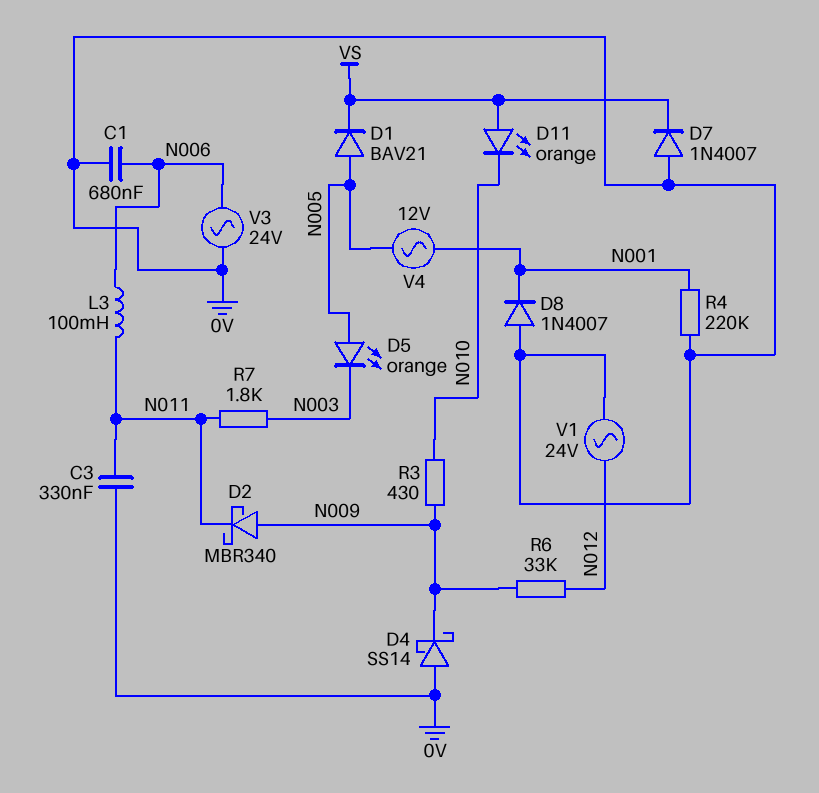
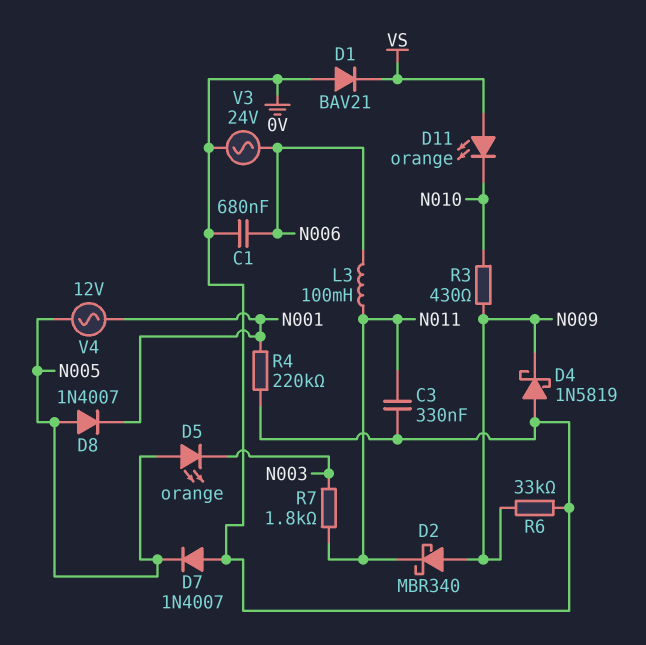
D1: diode BAV21 (A N005, K VS) -> diode BAV21 (A 0V, K VS)
D4: schottky SS14 (A 0V, K N009) -> schottky 1N5819 (A 0V, K N009)
D7: diode 1N4007 (A 0V, K VS) -> diode 1N4007 (A 0V, K N005)
D8: diode 1N4007 (A 0V, K N001) -> diode 1N4007 (A N005, K N001)
R6: 33k (N009, N012) -> 33k (0V, N009)
V1: AC 24V (0V, N012) -> none

